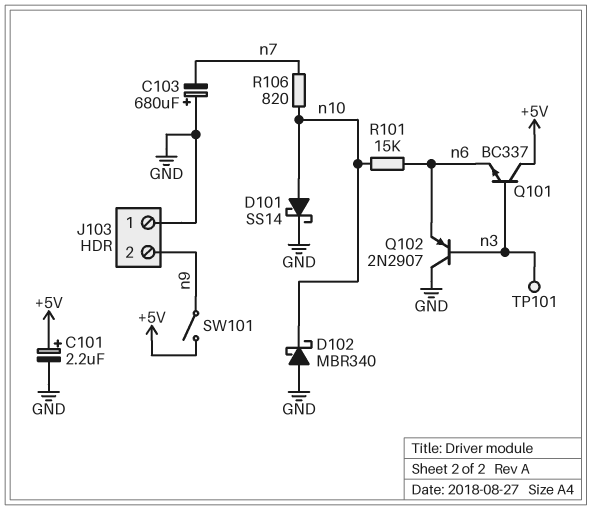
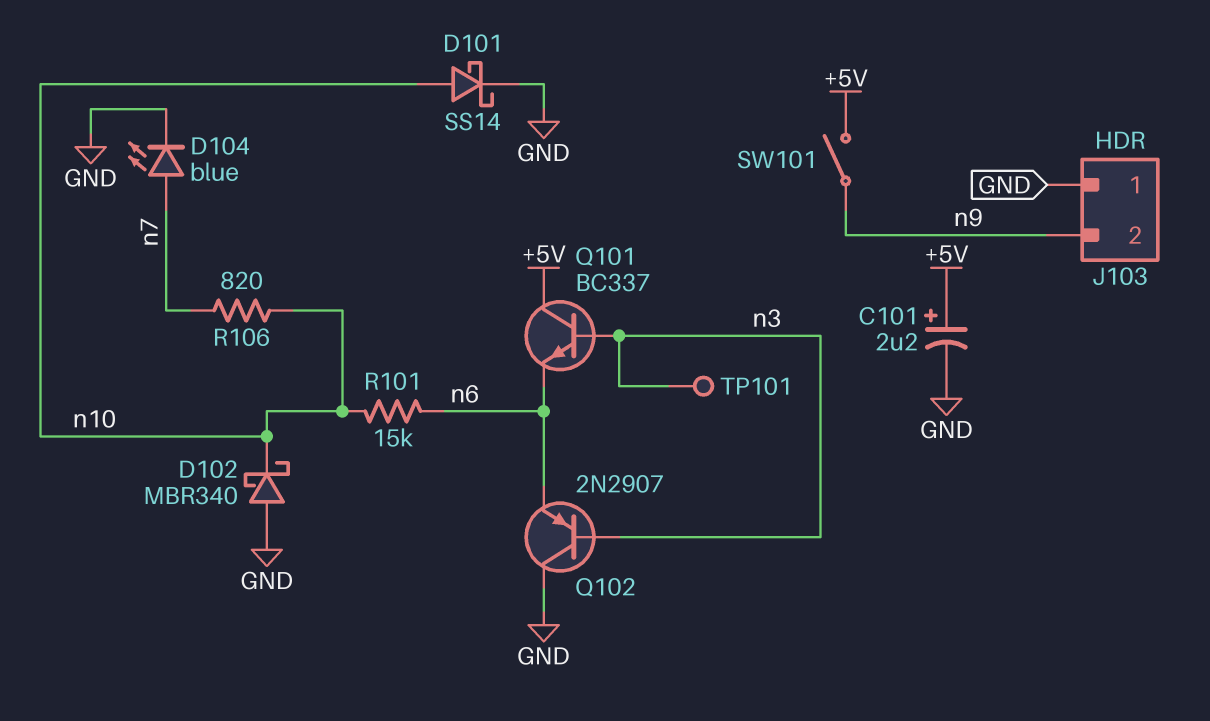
C103: 680uF (plus GND, minus n7) -> none
D104: none -> LED blue (A n7, K GND)

